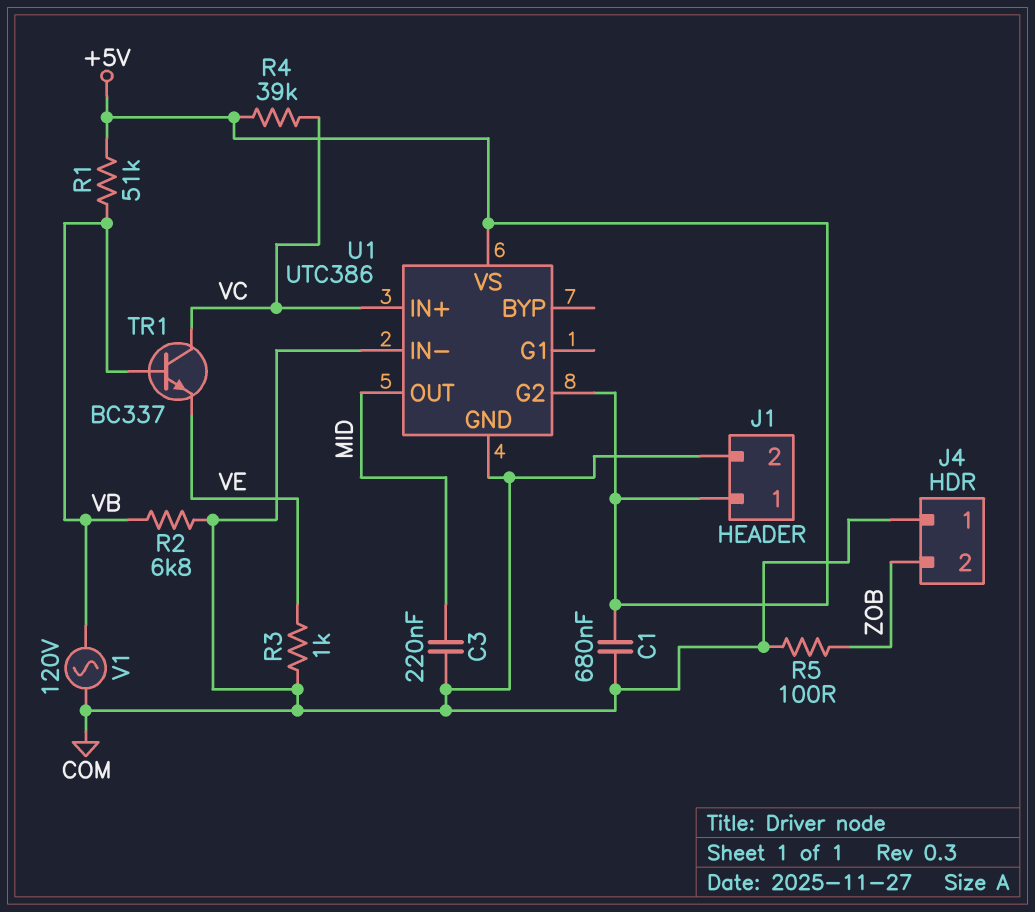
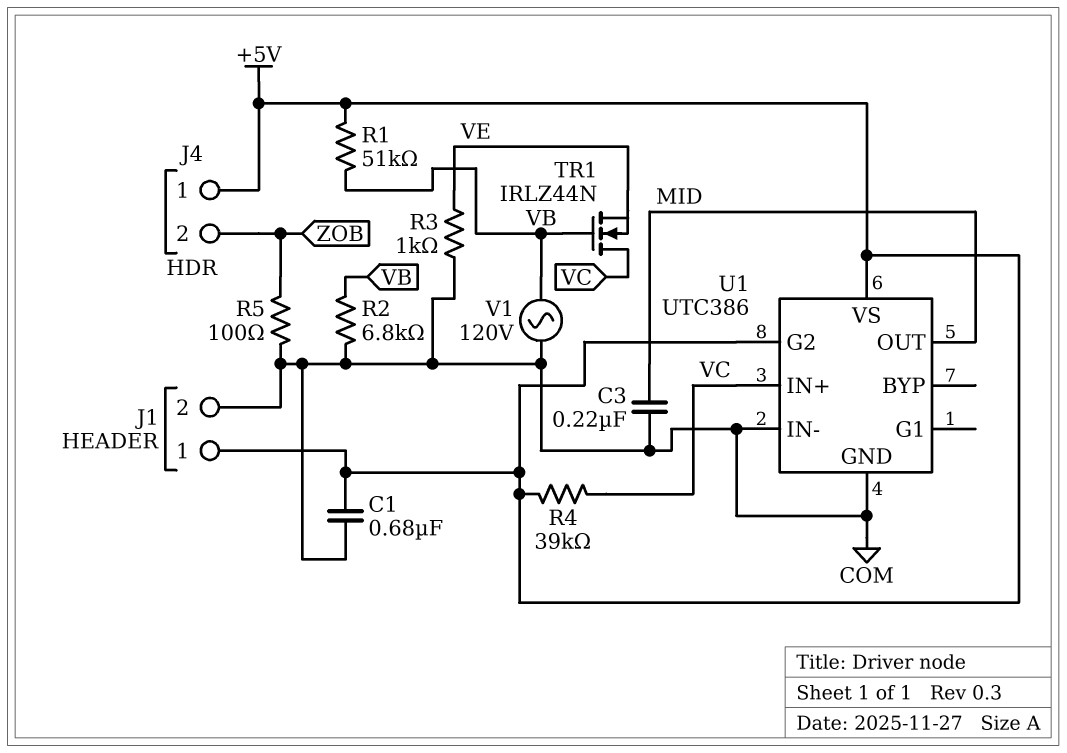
J4 pin 1: COM -> +5V
TR1: NPN BC337 (B VB, C VC, E VE) -> NMOS IRLZ44N (G VB, D VC, S VE)

